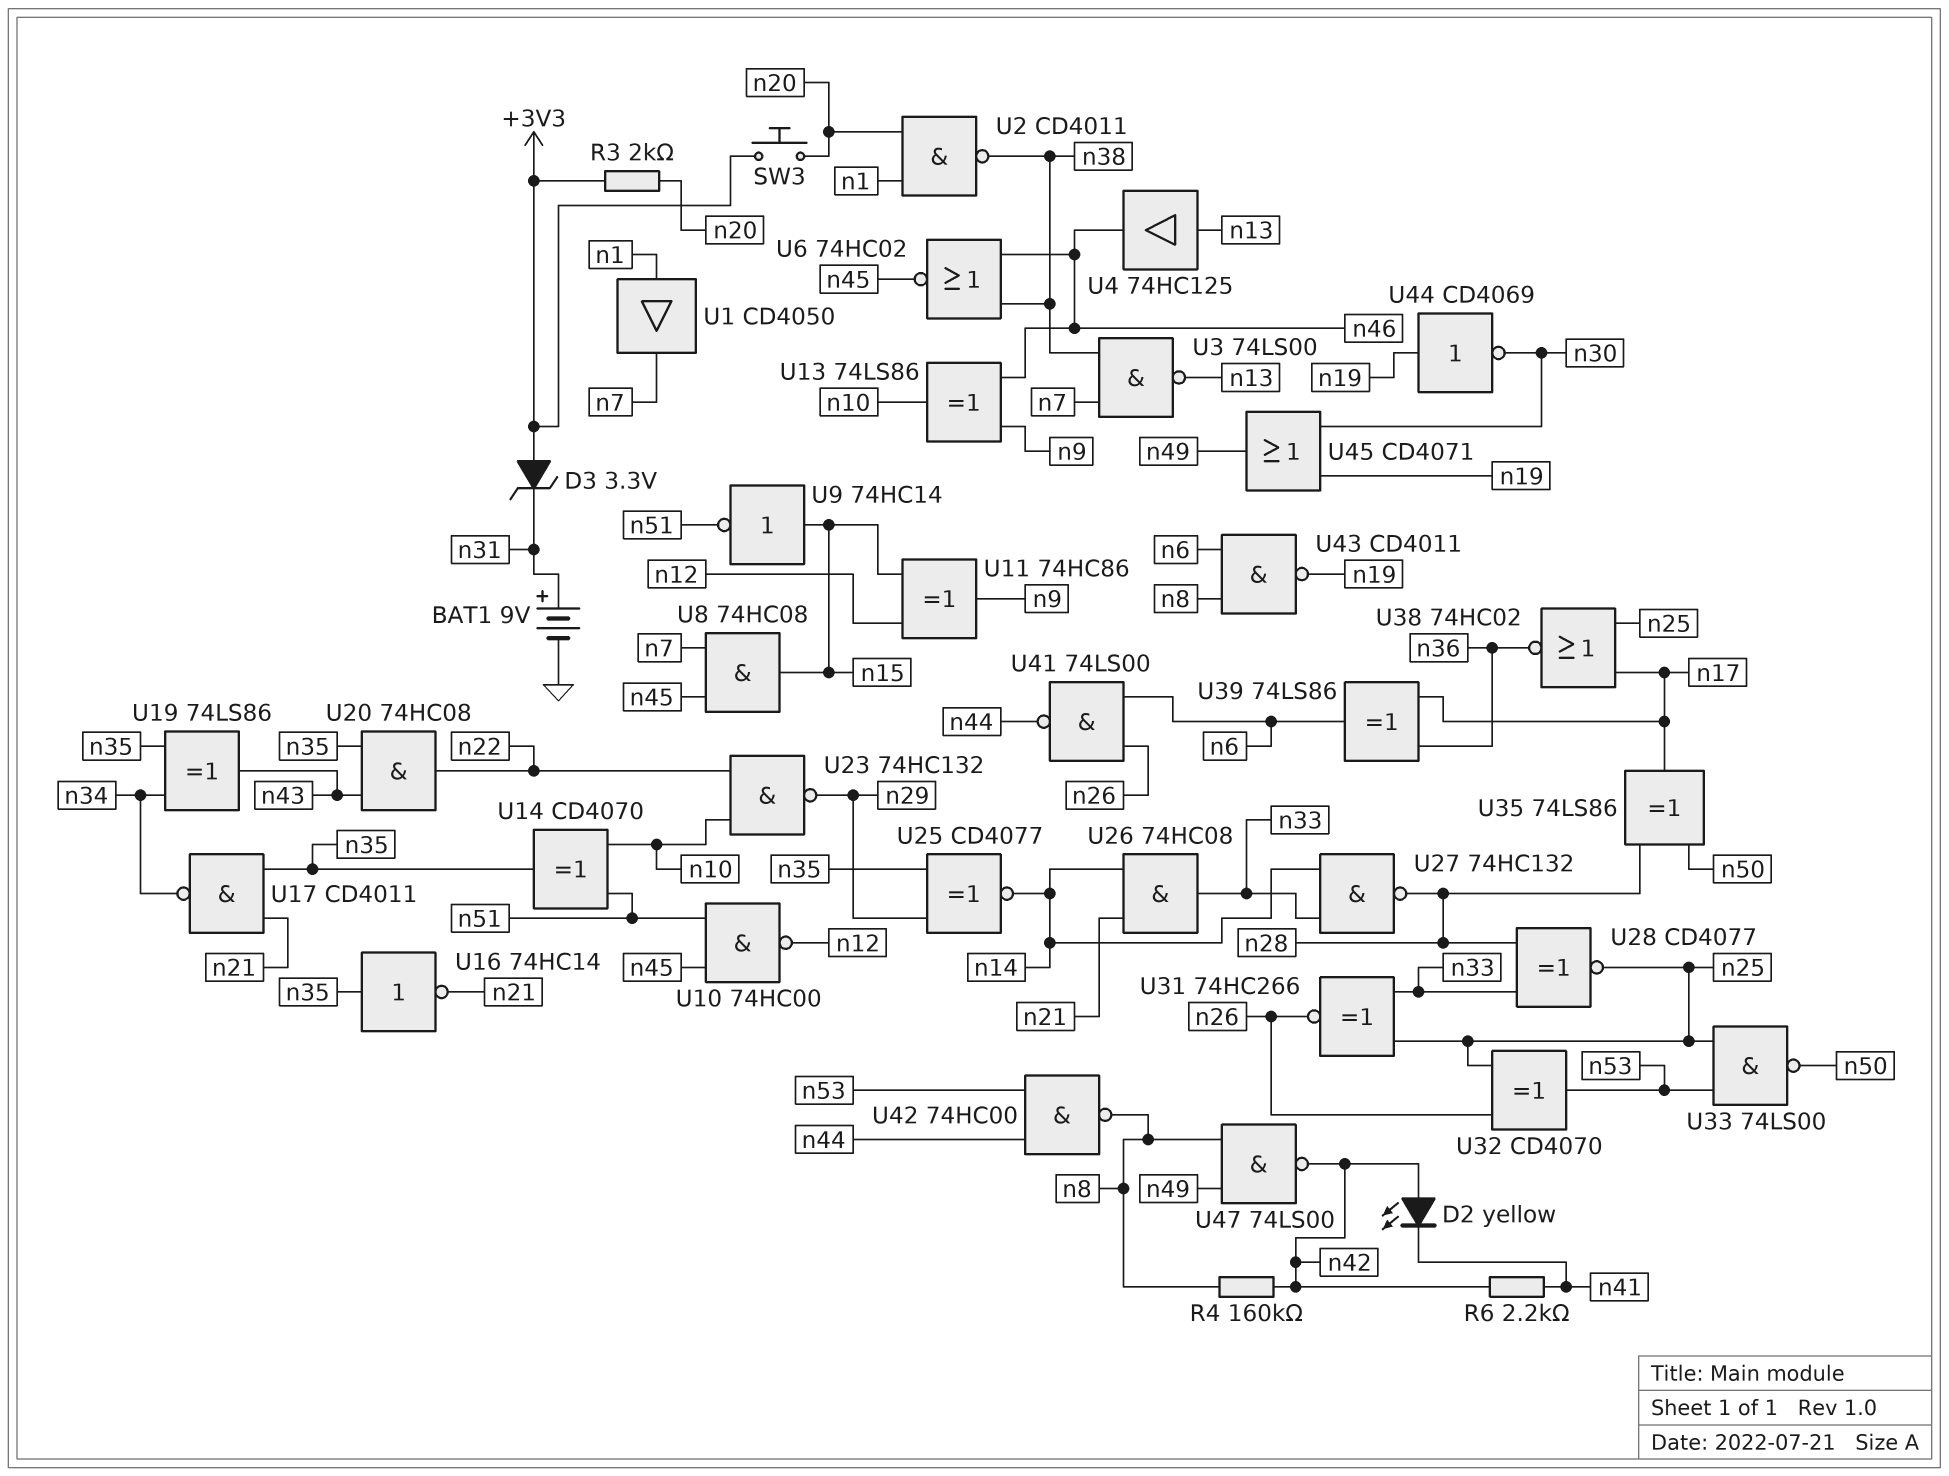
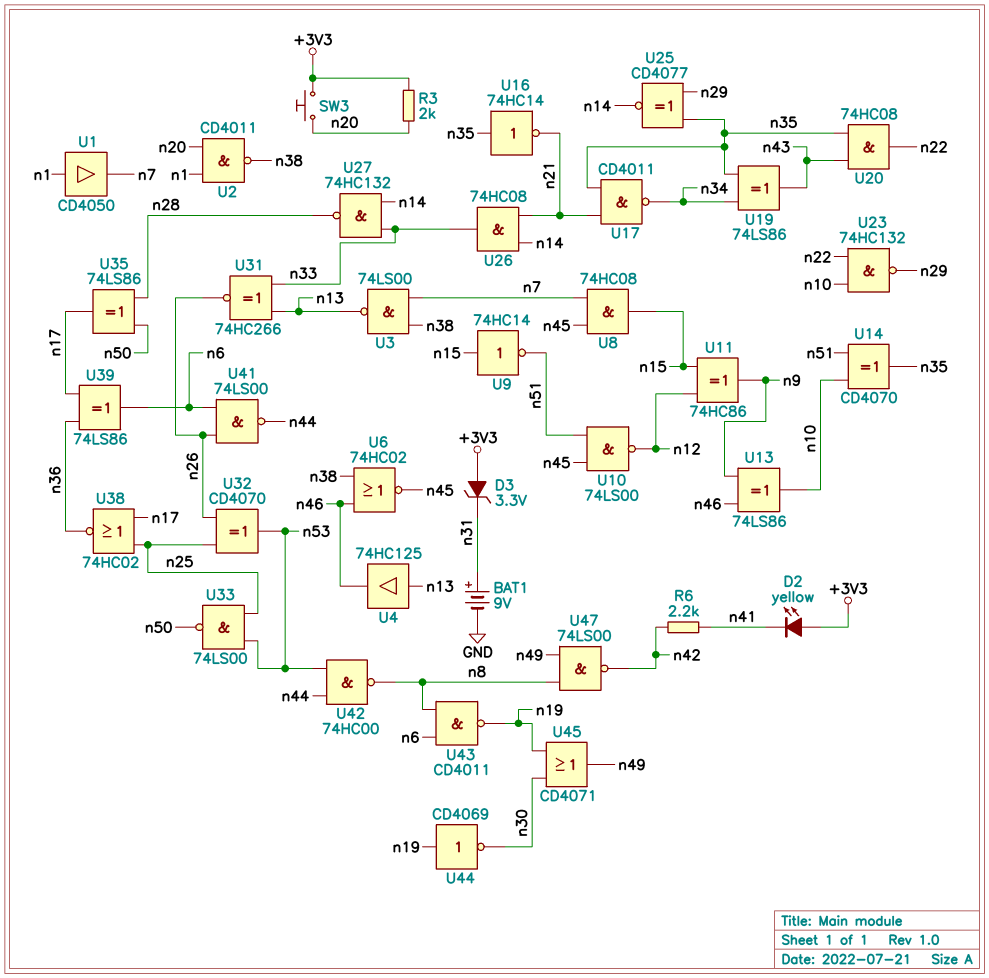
D2: LED yellow (A n42, K n41) -> LED yellow (A +3V3, K n41)
R4: 160k (n8, n42) -> none
U10: NAND 74HC00 (in n45, in n51, out n12) -> NAND 74LS00 (in n45, in n51, out n12)
U28: XNOR CD4077 (in n28, in n33, out n25) -> none
U31: XNOR 74HC266 (in n25, in n33, out n26) -> XNOR 74HC266 (in n13, in n33, out n26)

